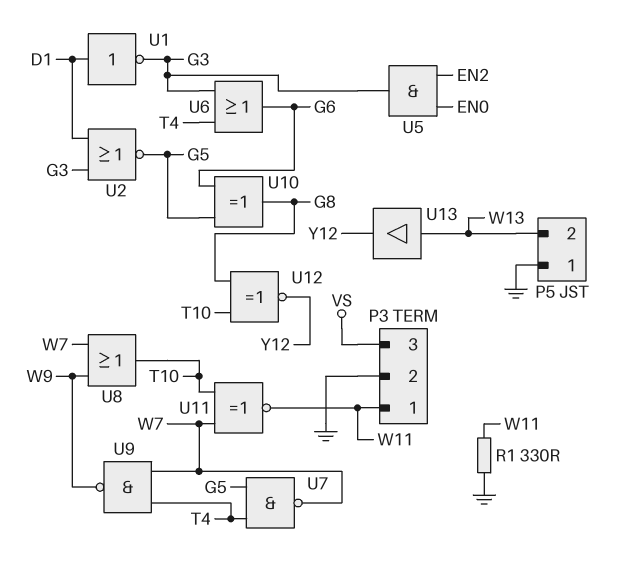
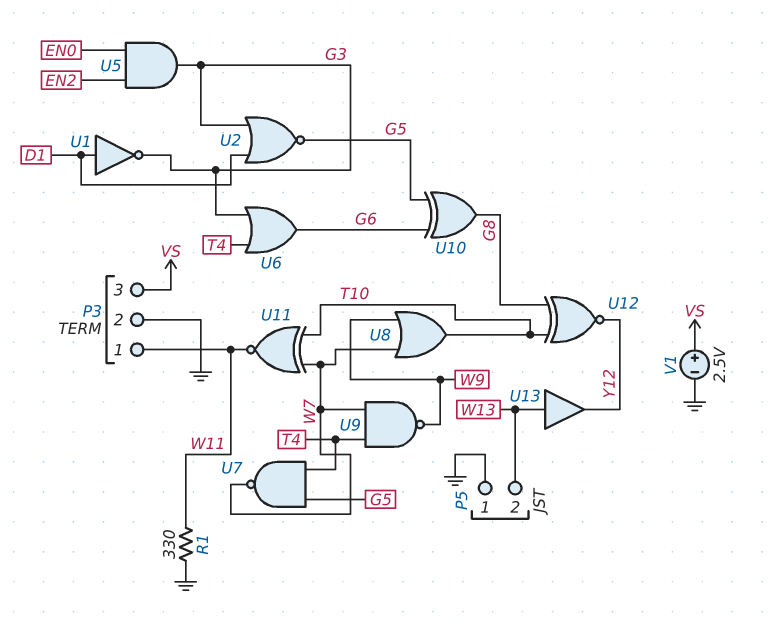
V1: none -> 2.5V (plus VS, minus GND)

